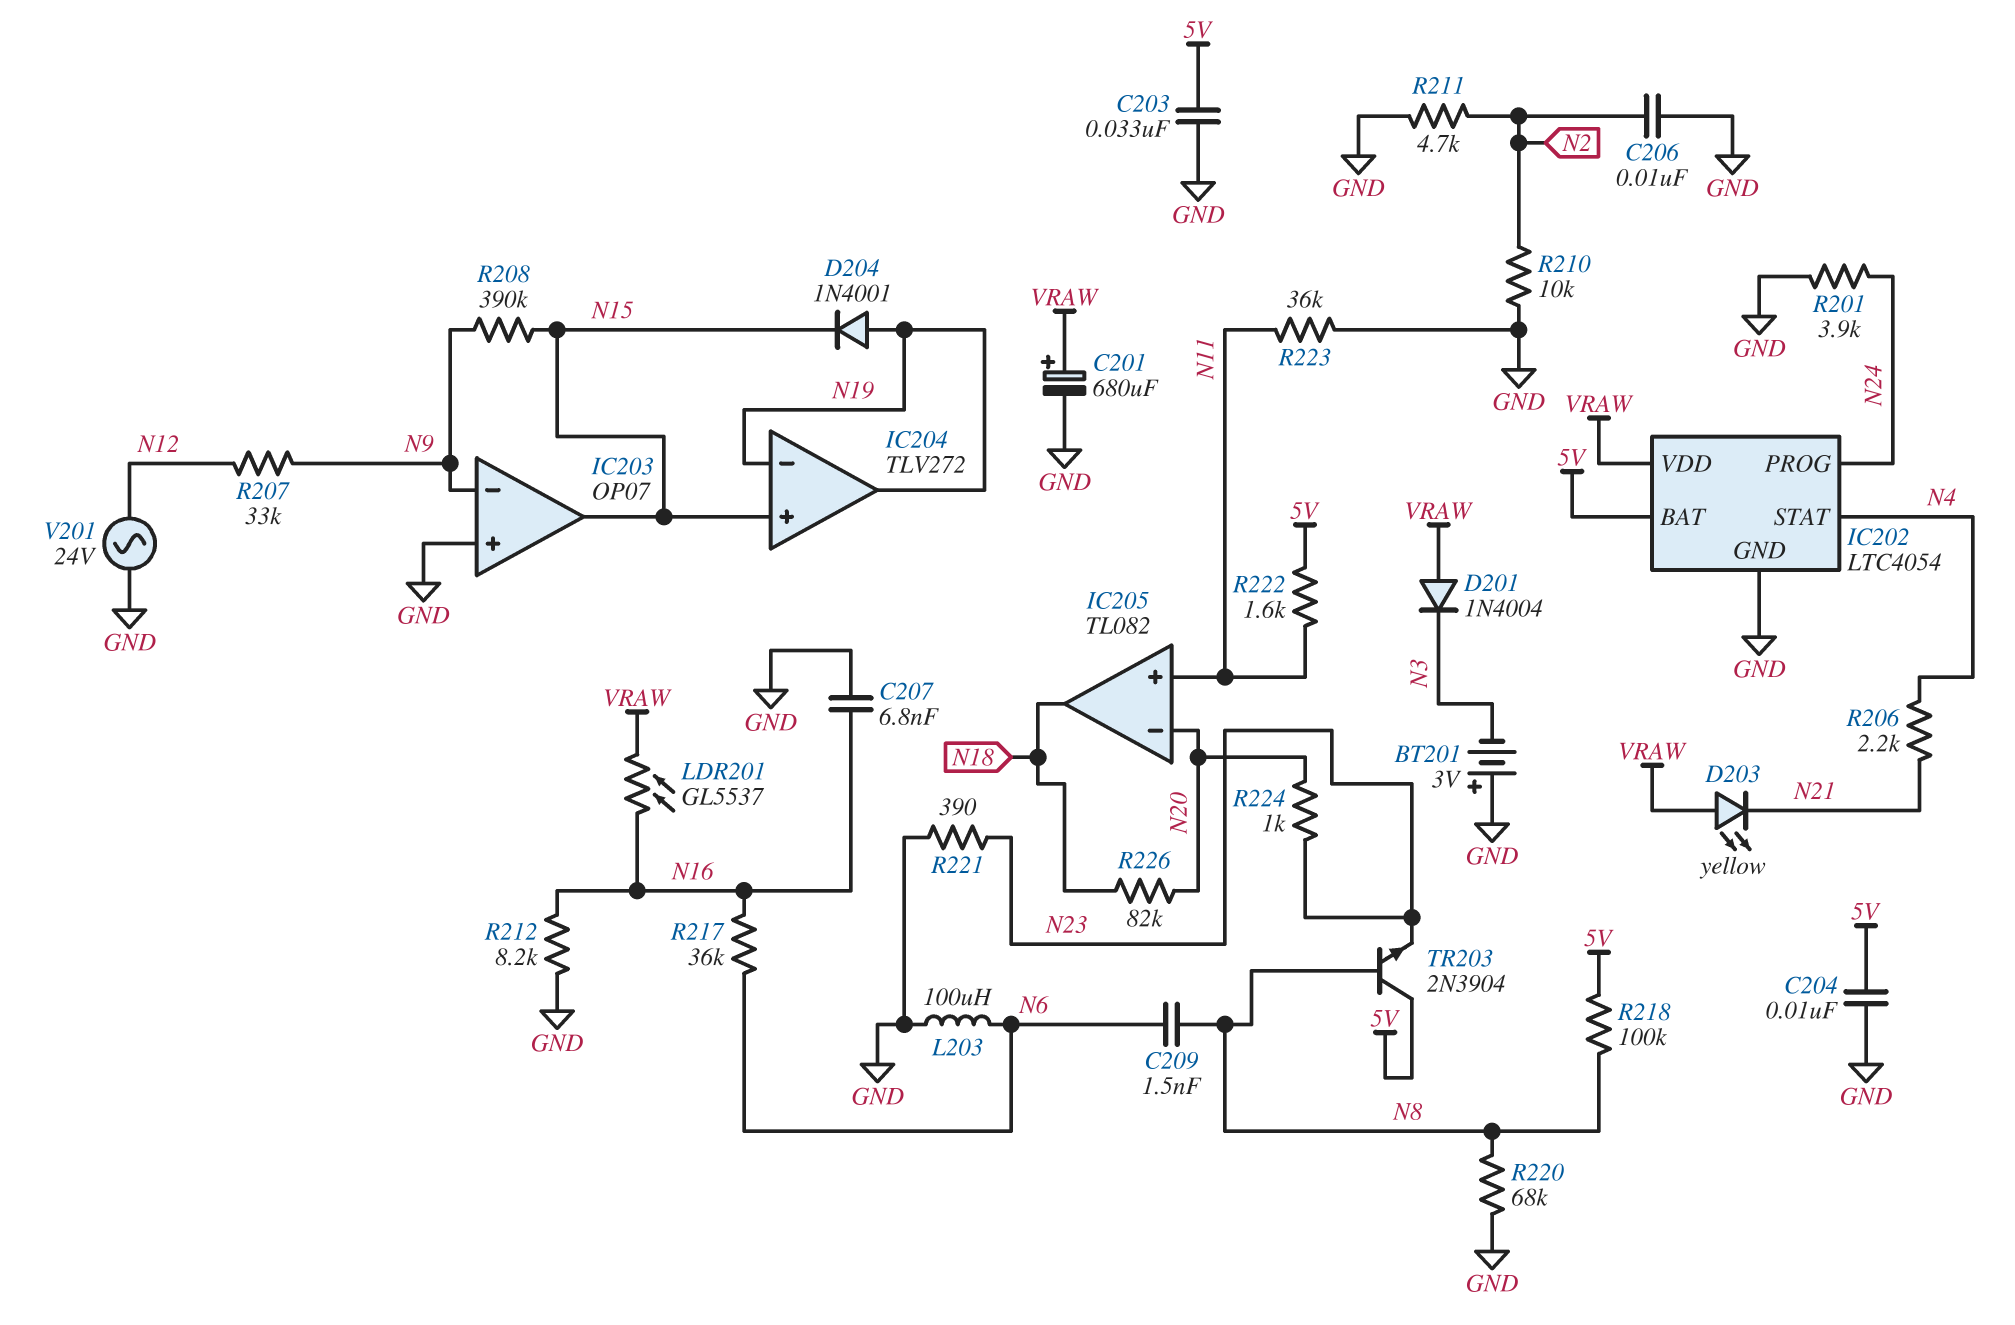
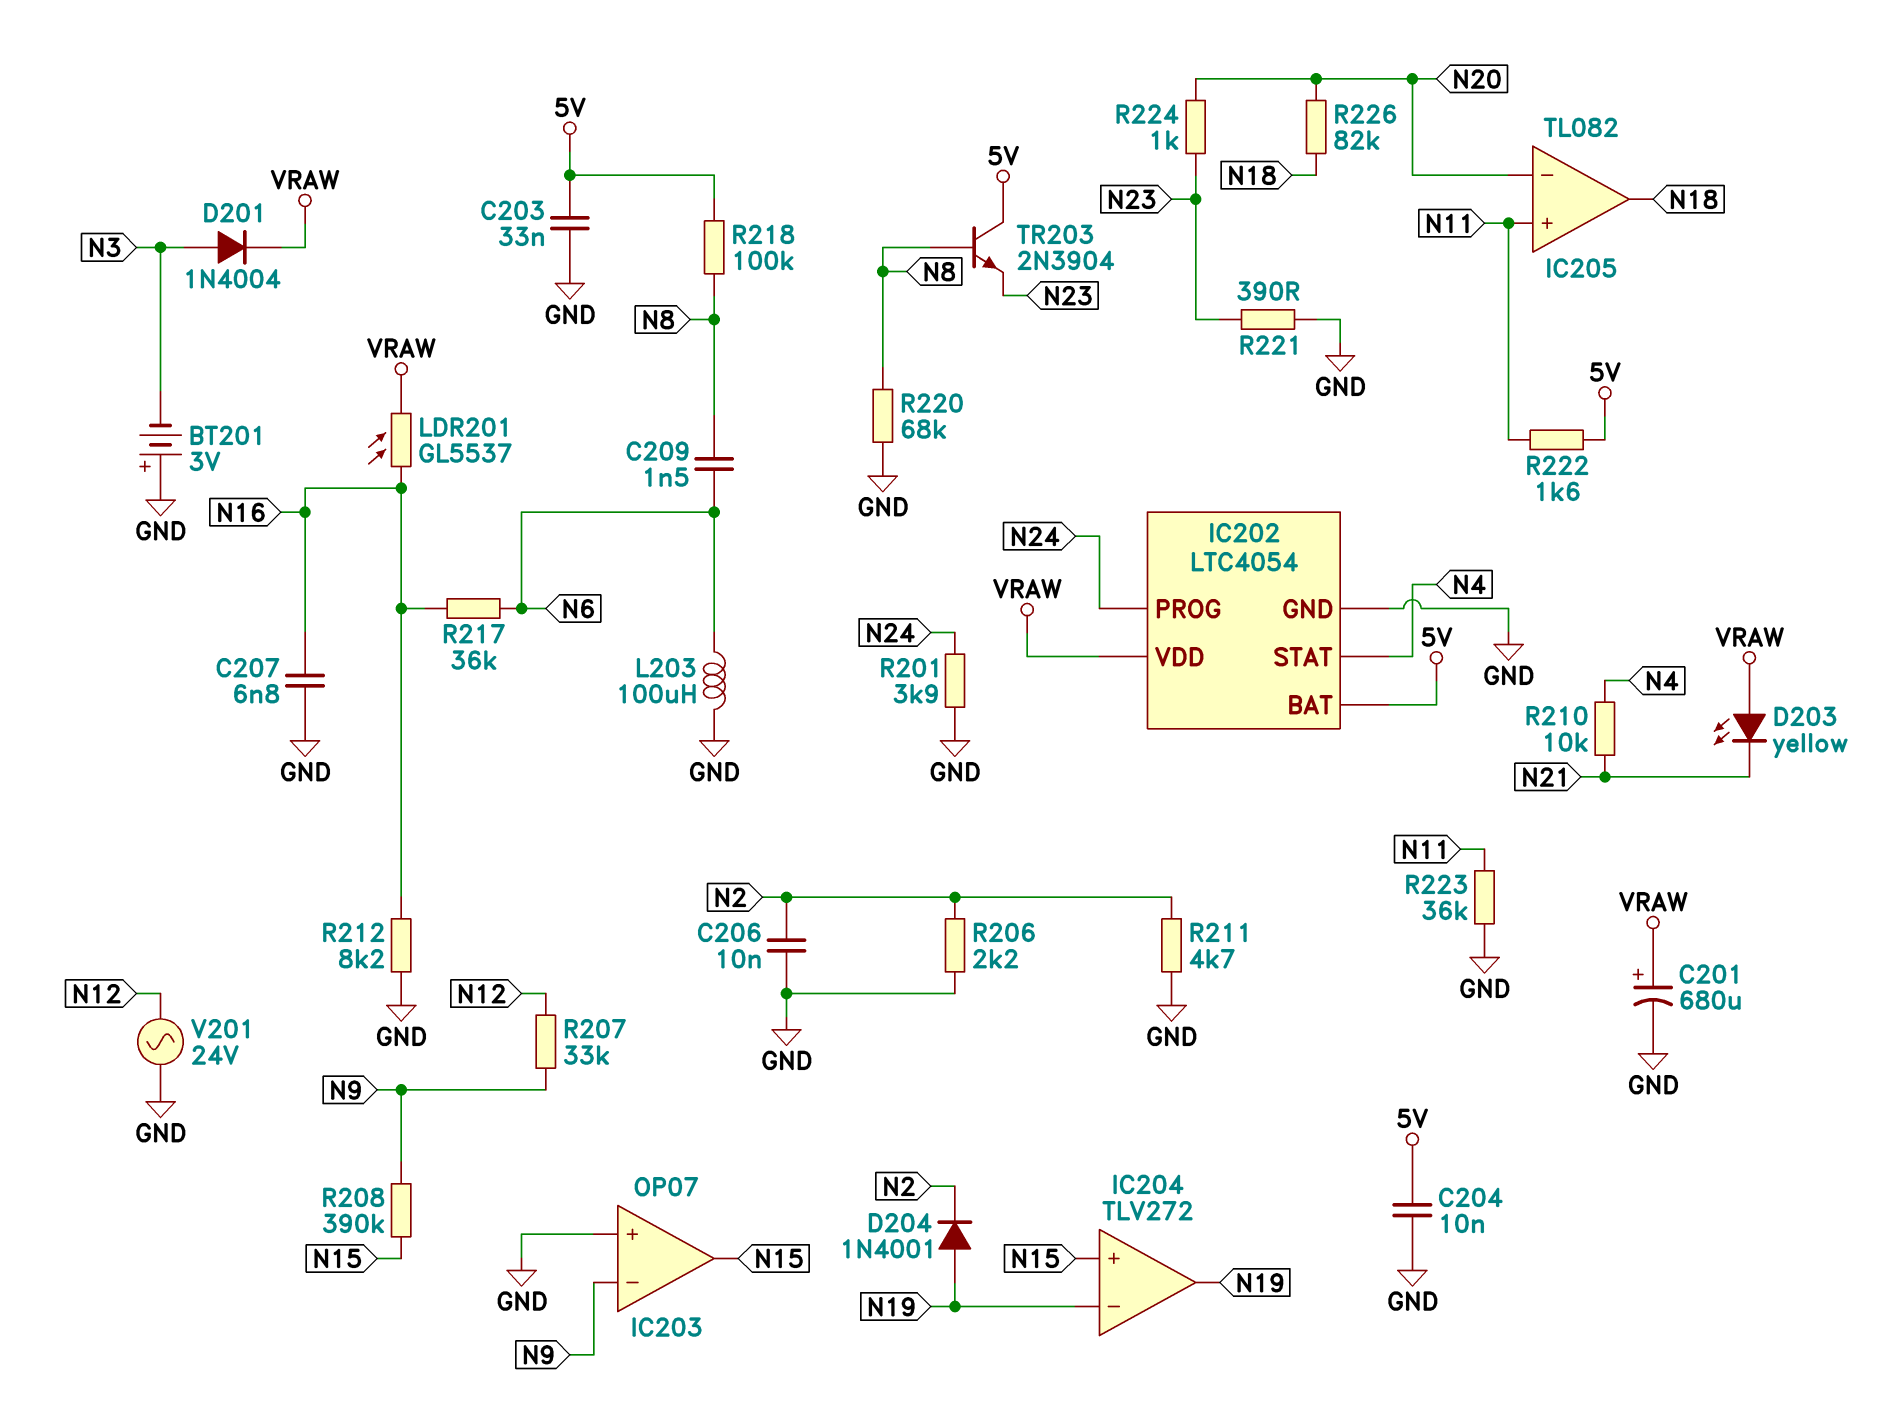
D201: diode 1N4004 (A VRAW, K N3) -> diode 1N4004 (A N3, K VRAW)
D204: diode 1N4001 (A N19, K N15) -> diode 1N4001 (A N19, K N2)
R206: 2.2k (N4, N21) -> 2.2k (GND, N2)
R210: 10k (GND, N2) -> 10k (N4, N21)

